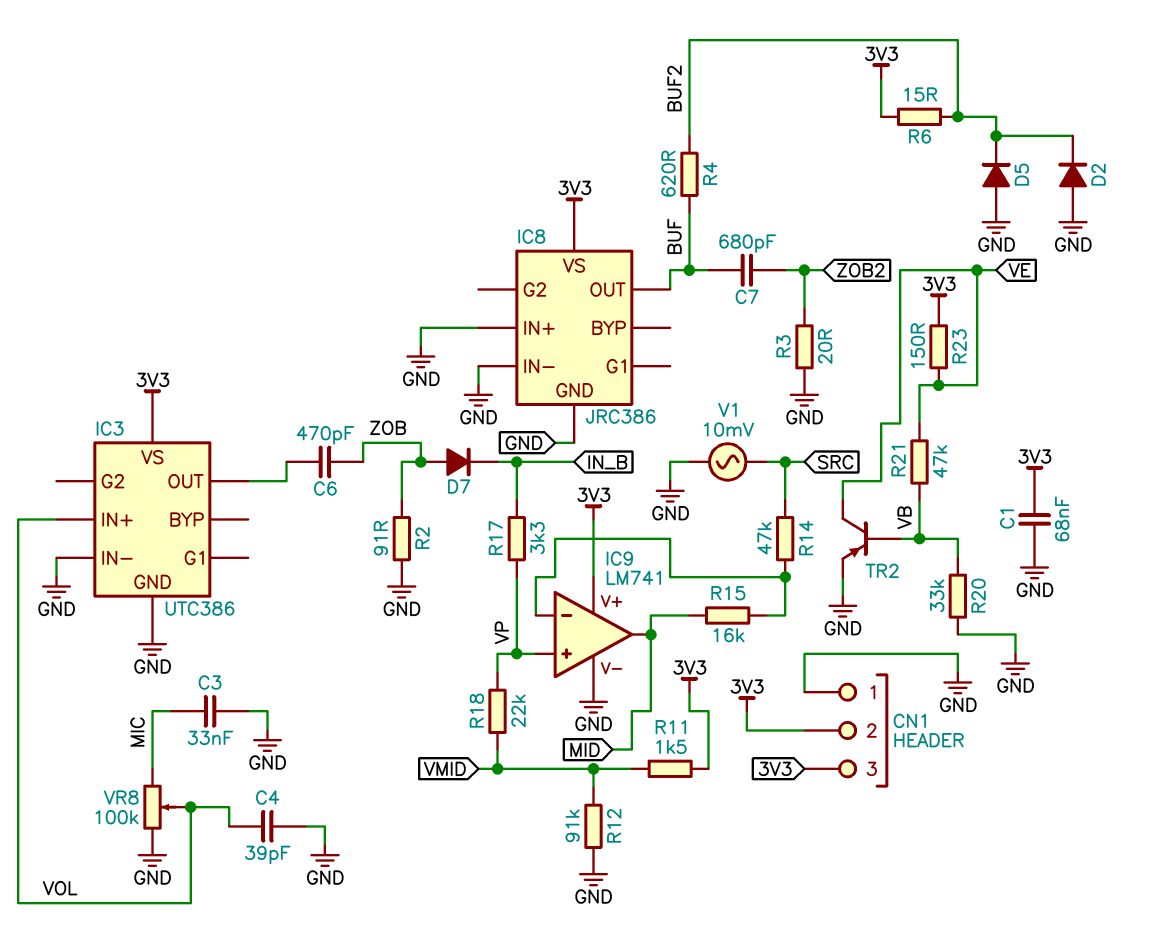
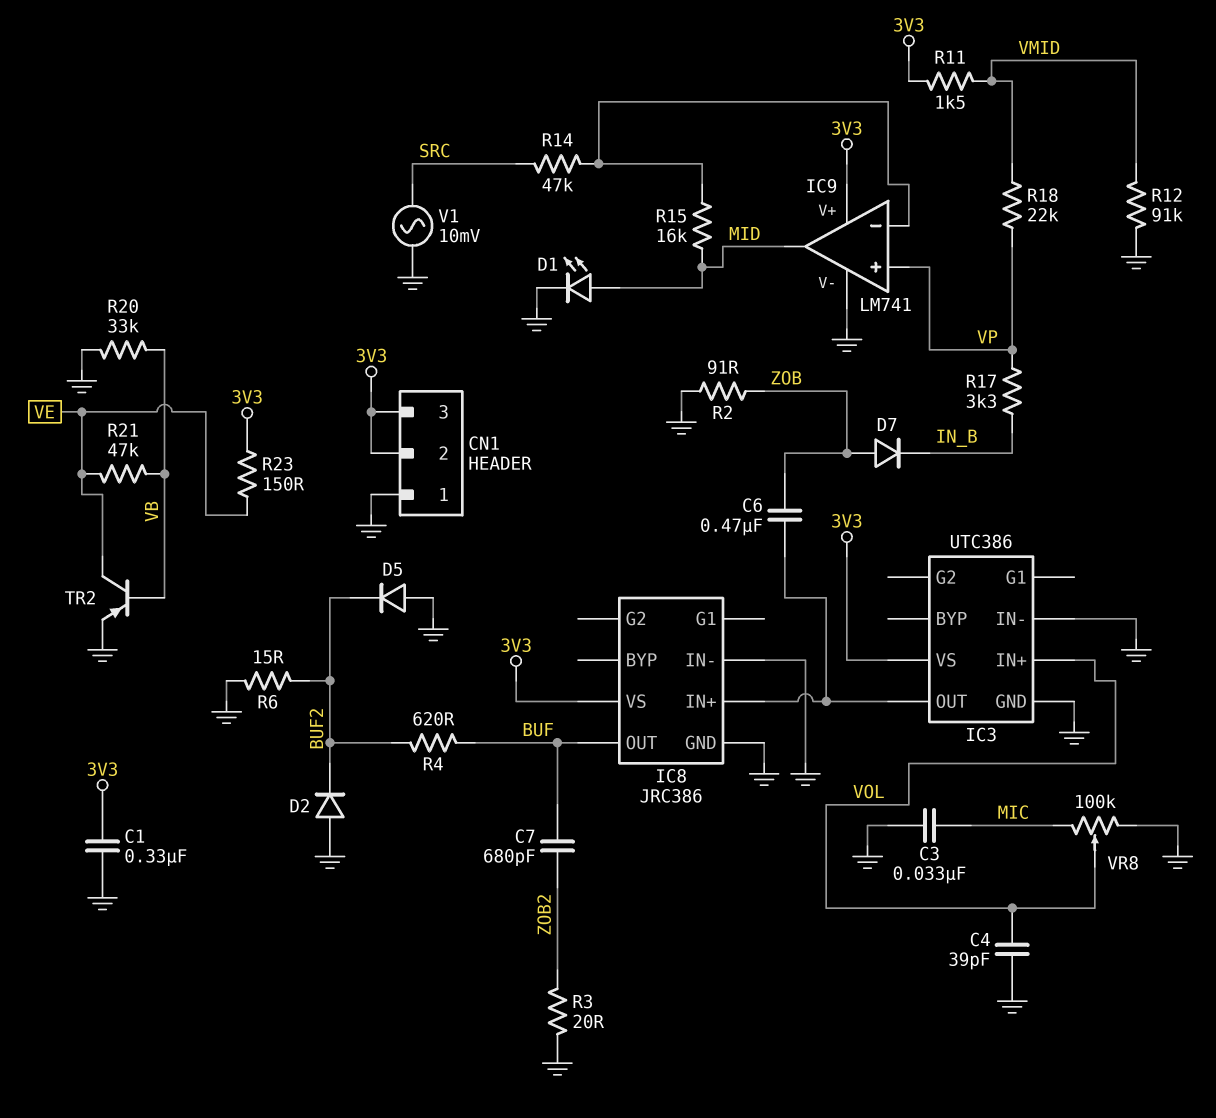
C1: 68nF (3V3, GND) -> 330nF (3V3, GND)
C6: 470pF (IC3/OUT, ZOB) -> 470nF (IC3/OUT, ZOB)
D1: none -> LED (A MID, K GND)
IC8 pin IN+: GND -> IC3/OUT
R6: 15 (3V3, BUF2) -> 15 (BUF2, GND)

